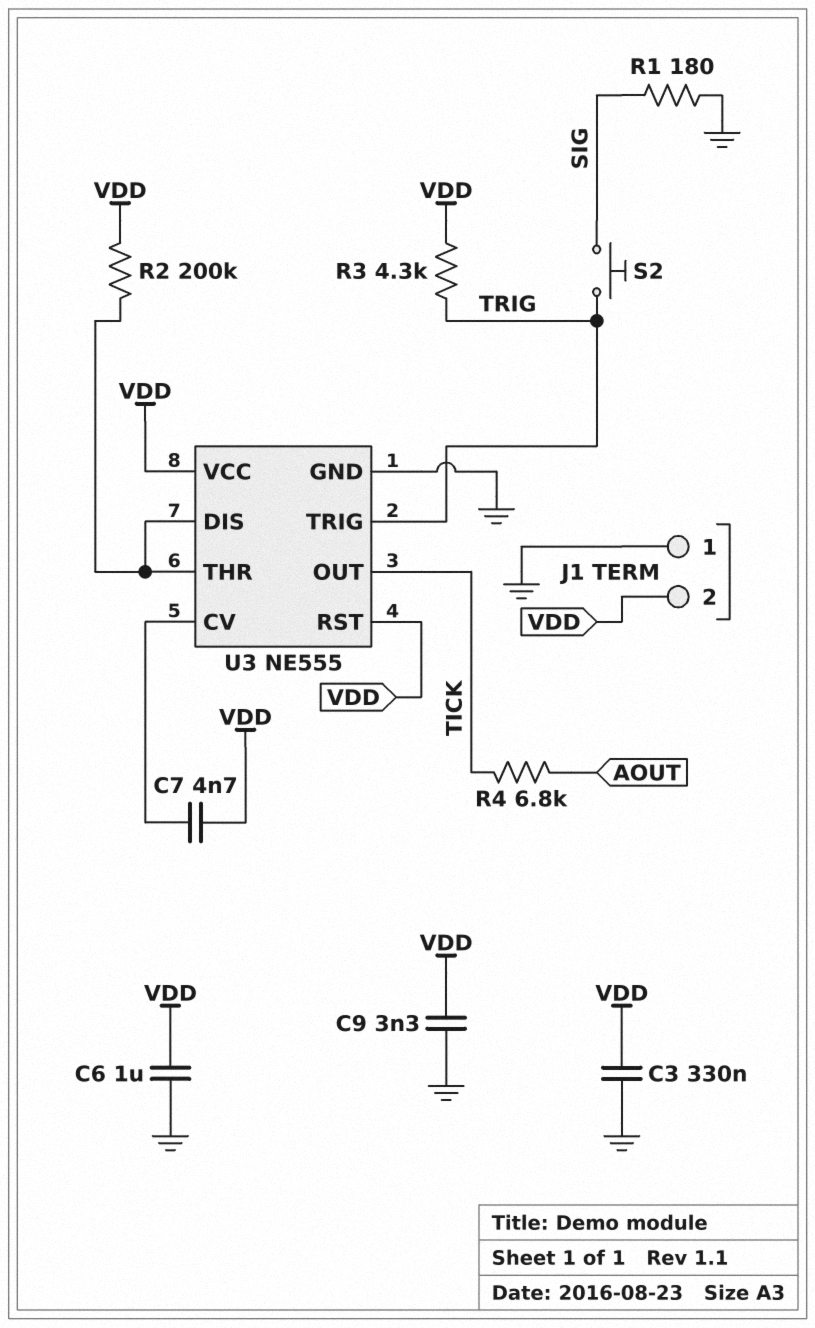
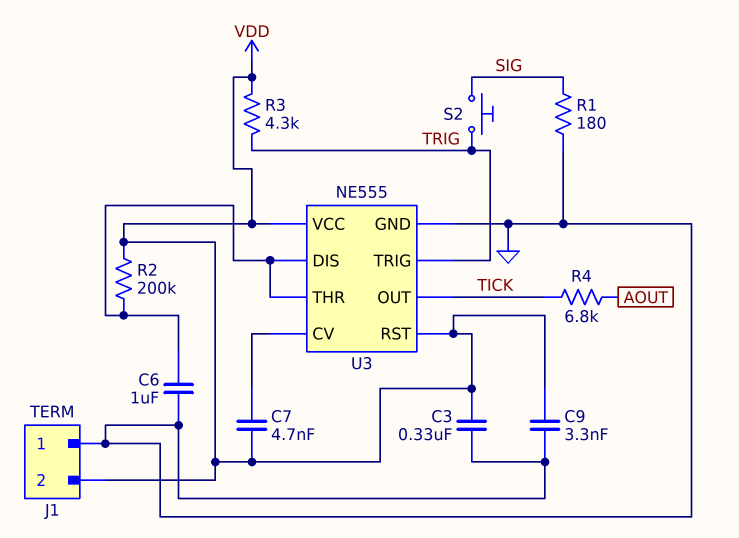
C6: 1uF (GND, VDD) -> 1uF (GND, U3/DIS)

